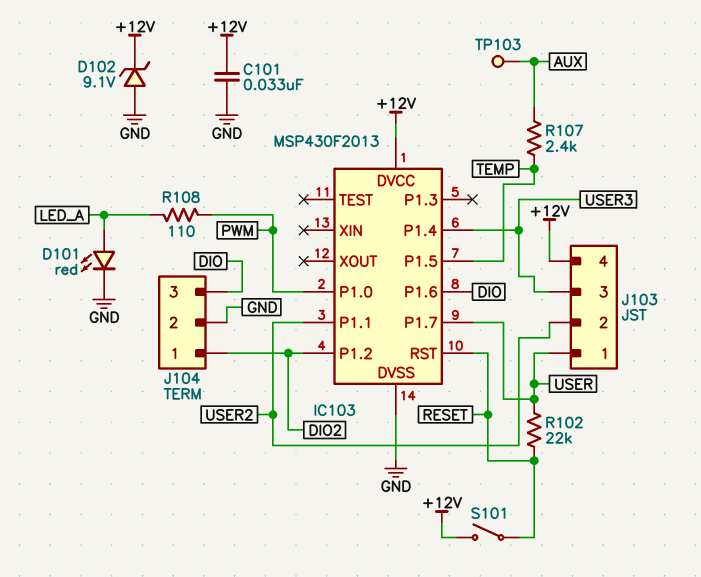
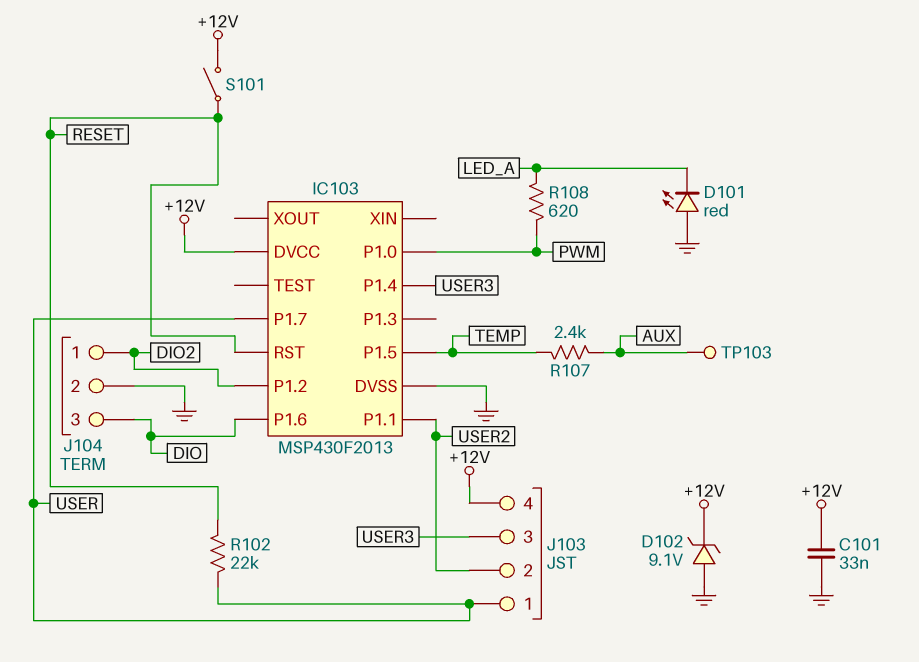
D101: LED red (A LED_A, K GND) -> LED red (A GND, K LED_A)
R108: 110 (LED_A, PWM) -> 620 (LED_A, PWM)

